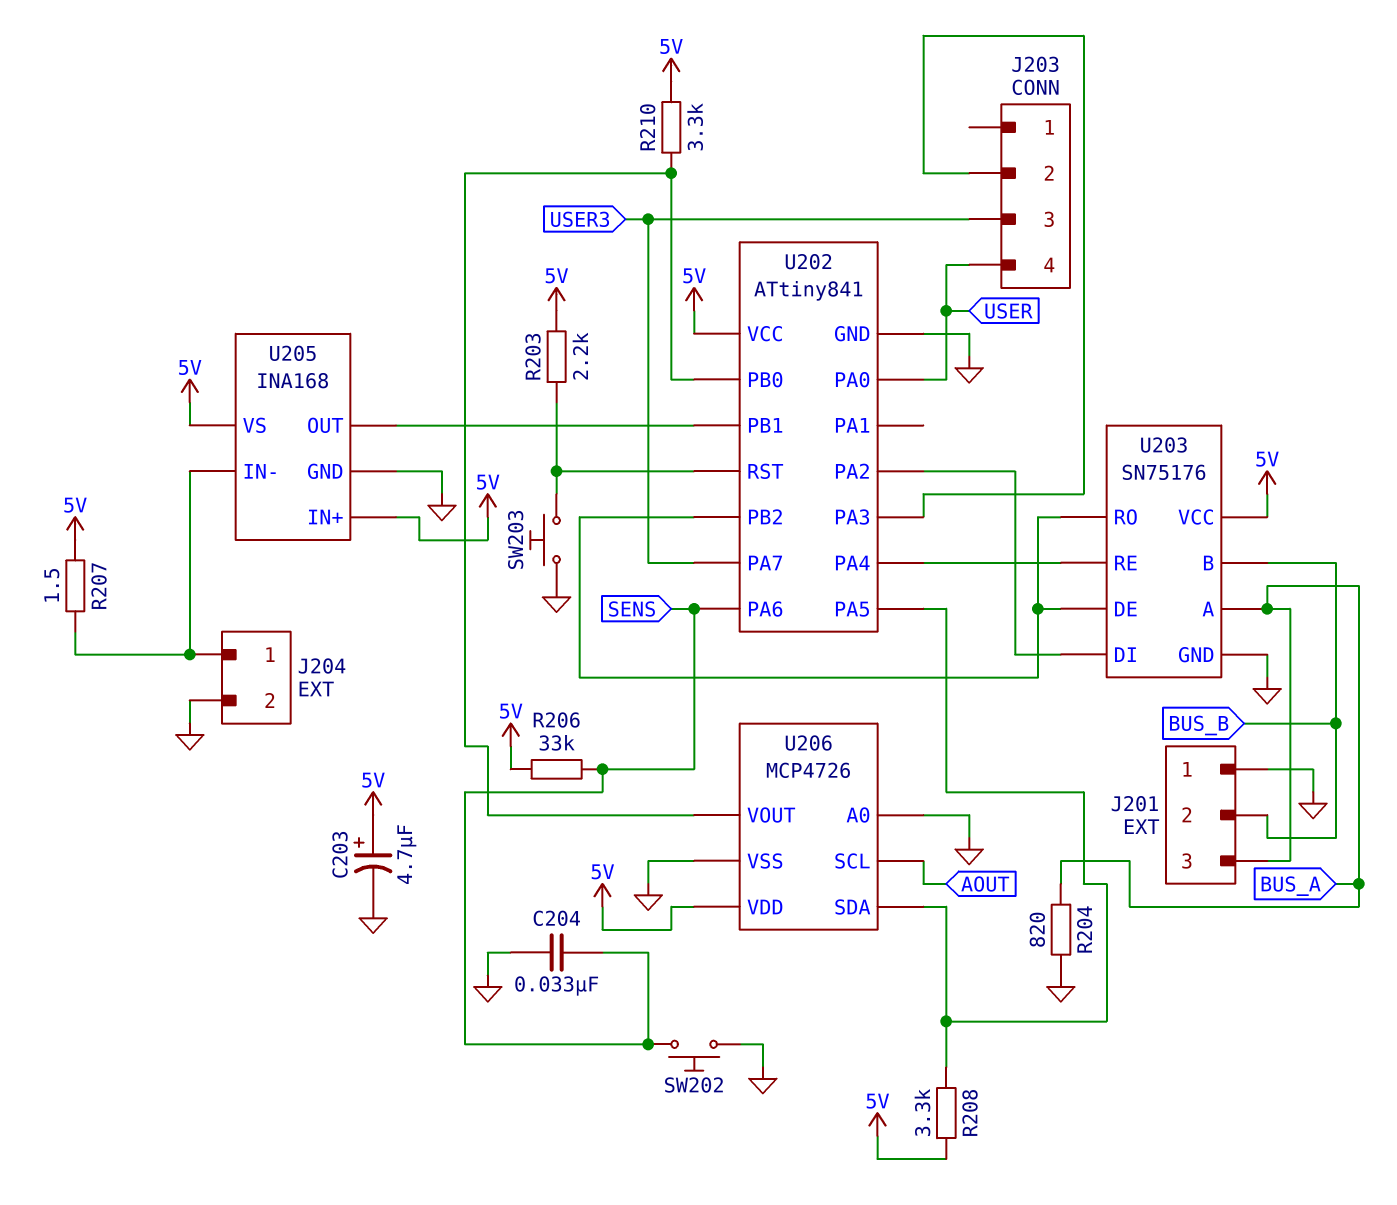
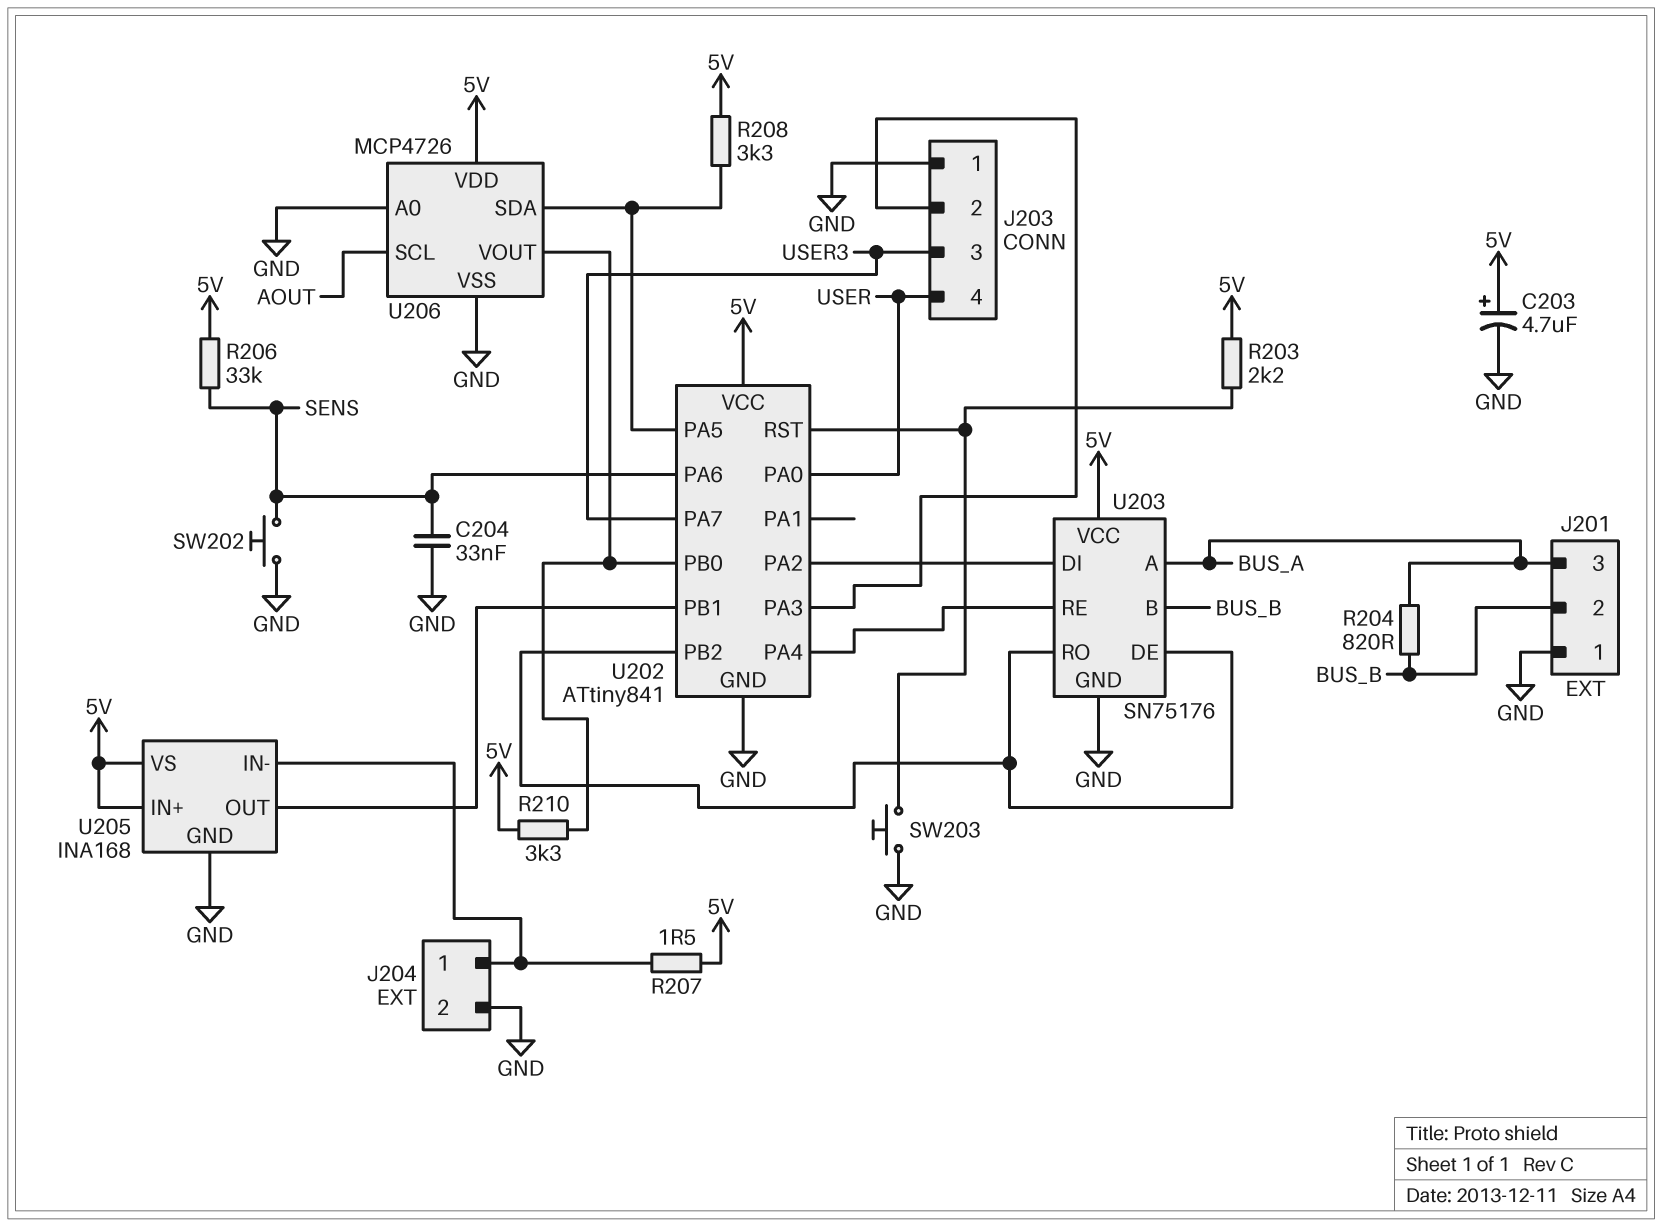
J203 pin 1: none -> GND
R204: 820 (BUS_A, GND) -> 820 (BUS_A, BUS_B)

